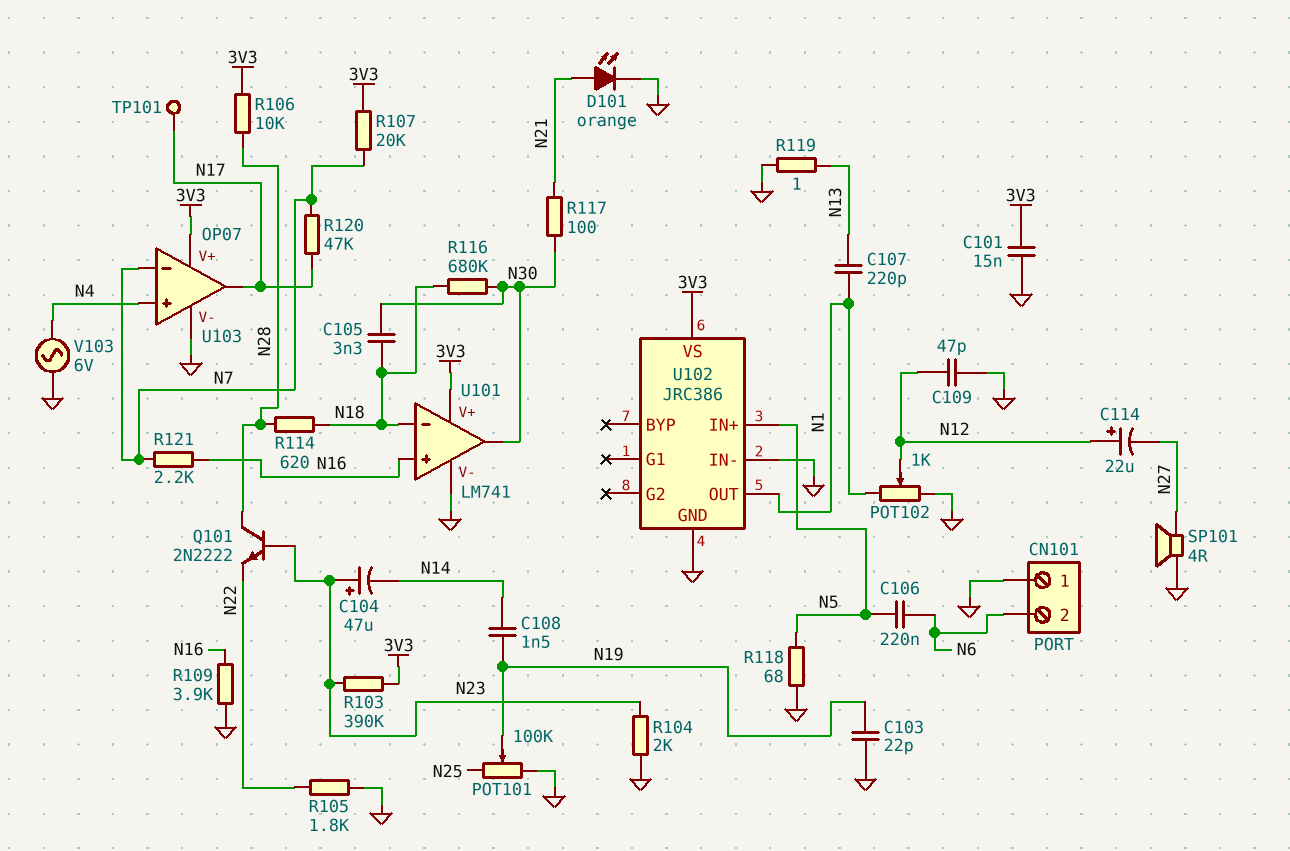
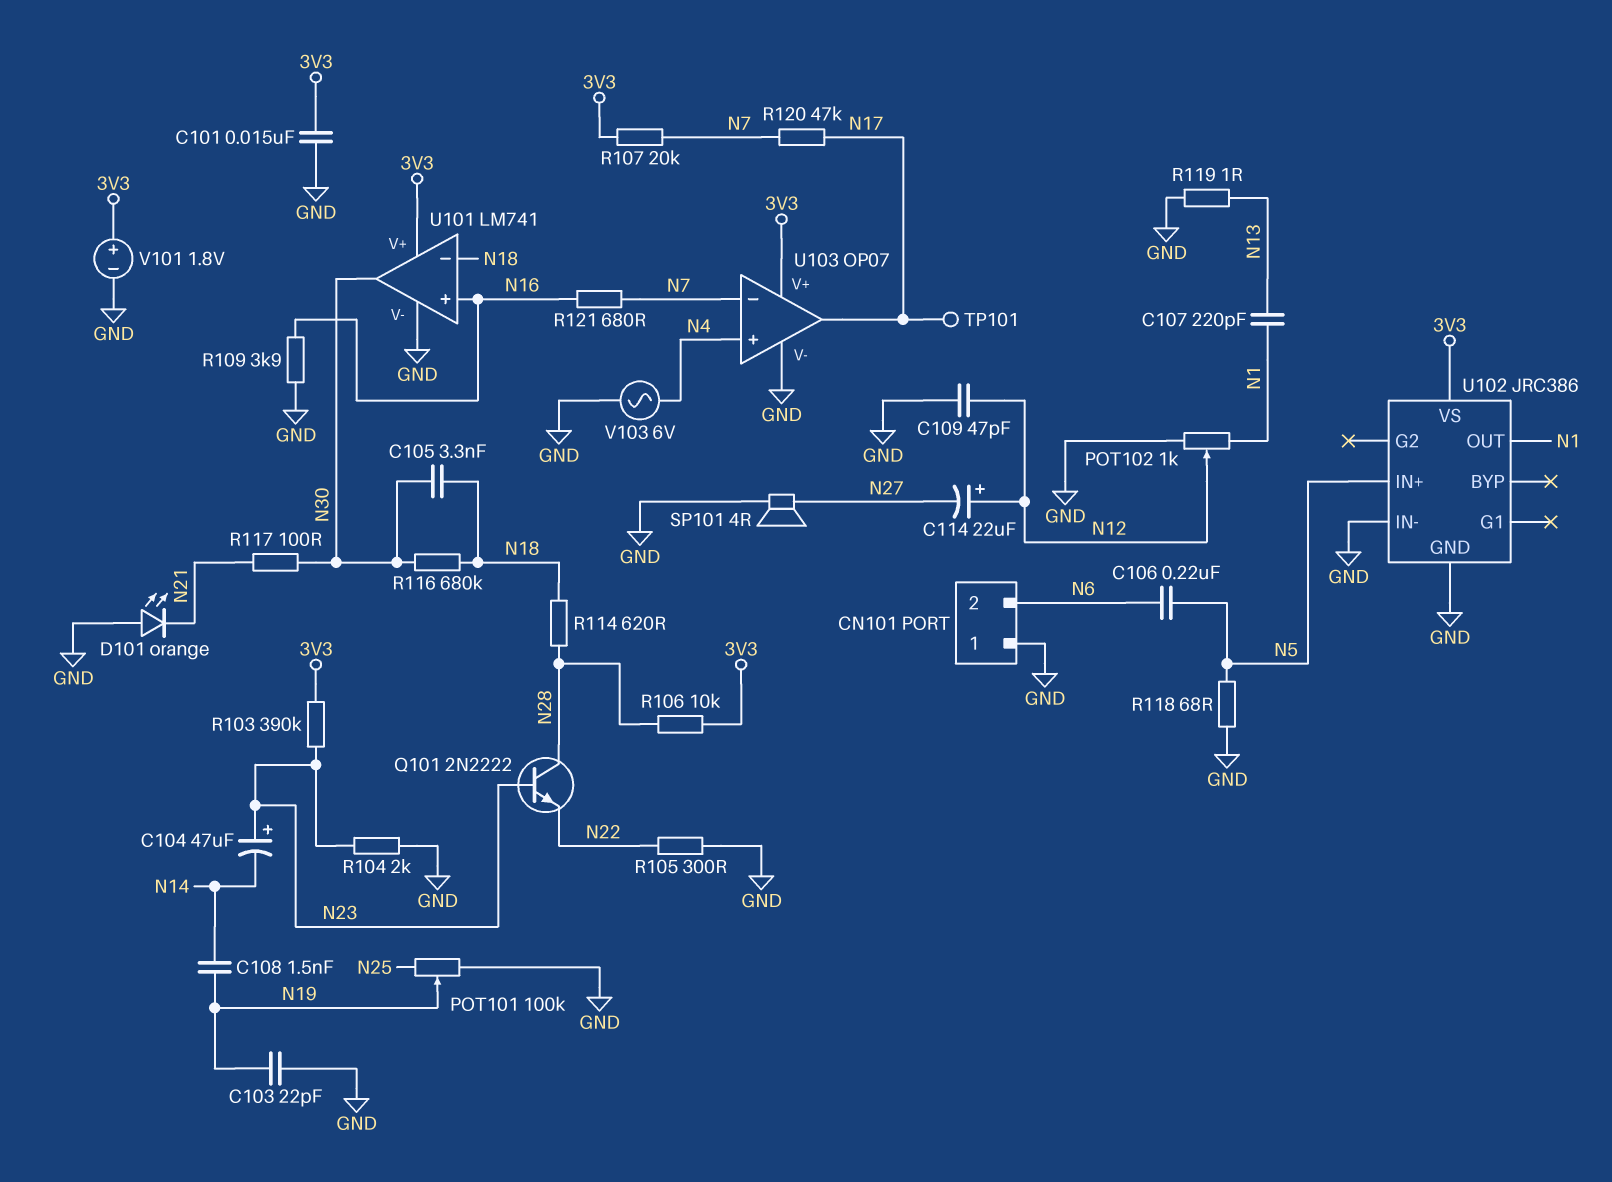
D101: LED orange (A N21, K GND) -> LED orange (A GND, K N21)
R105: 1.8k (GND, N22) -> 300 (GND, N22)
R121: 2.2k (N7, N16) -> 680 (N7, N16)
V101: none -> 1.8V (plus 3V3, minus GND)

